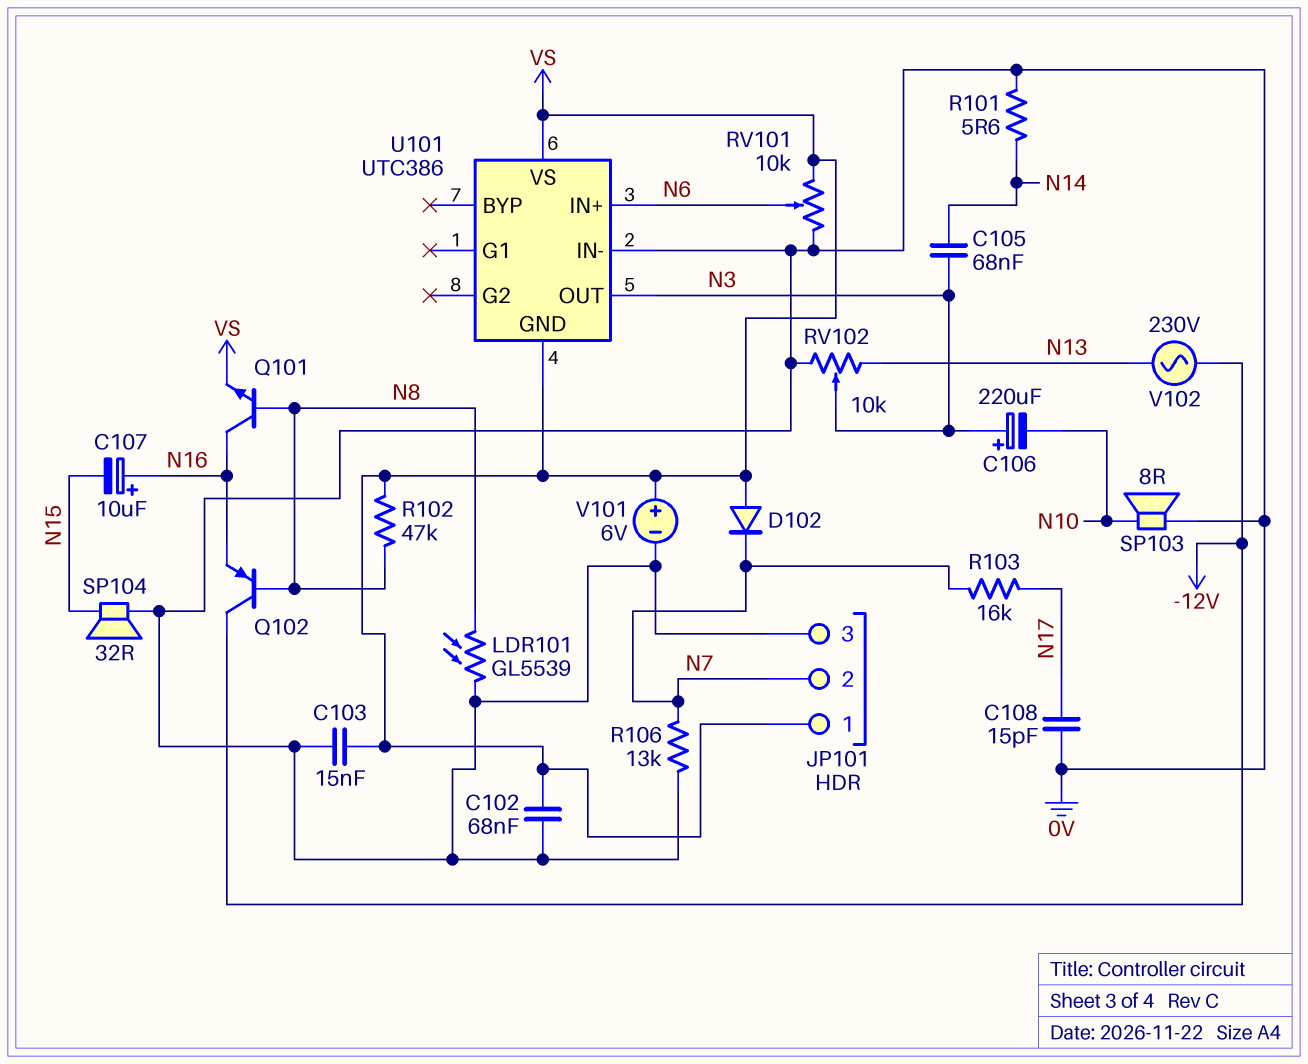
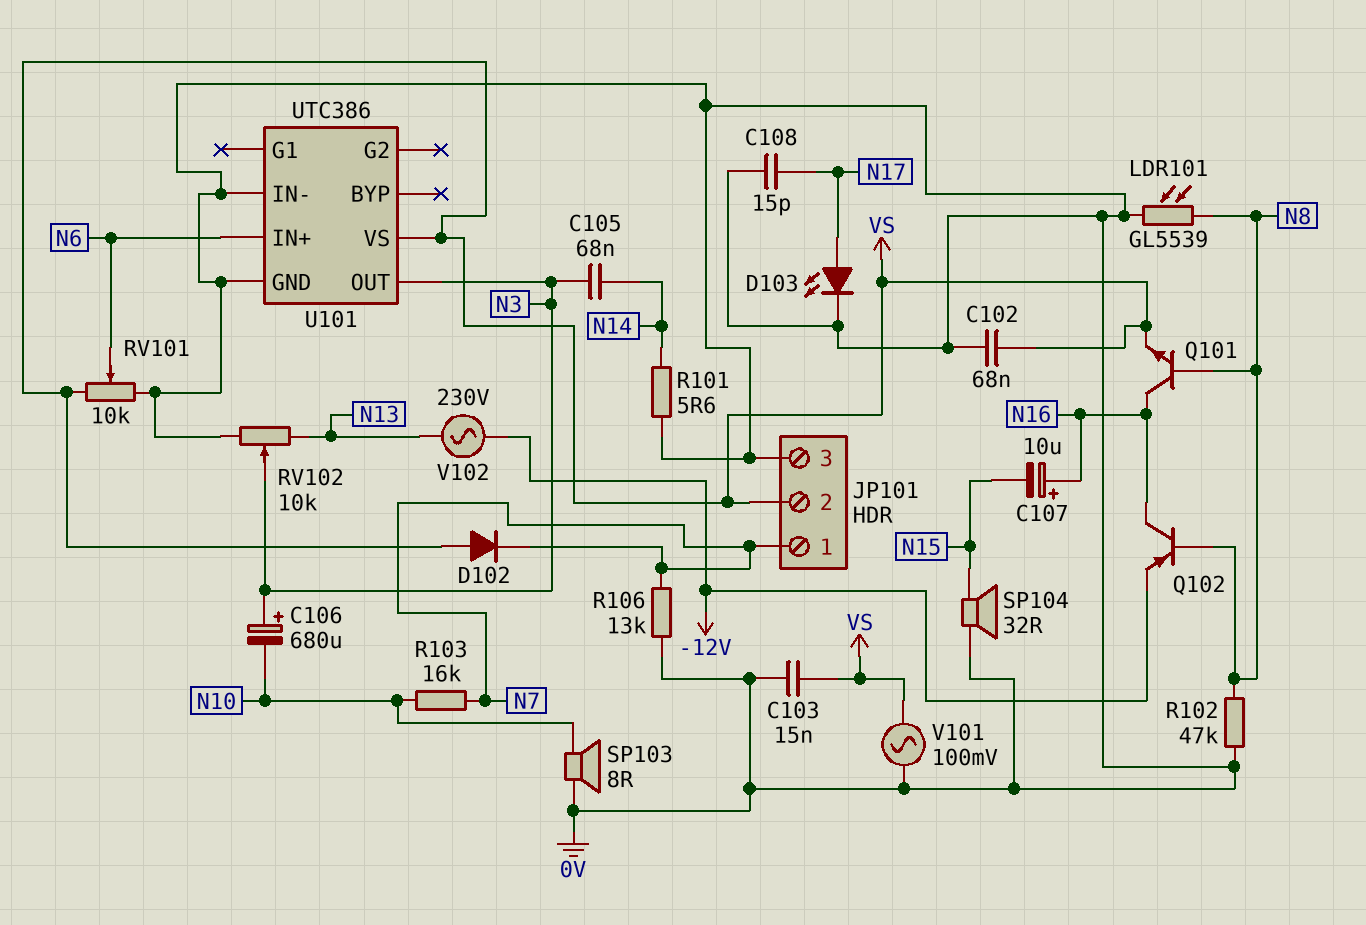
C106: 220uF (plus N3, minus N10) -> 680uF (plus N3, minus N10)
D103: none -> LED (A N17, K 0V)
JP101 pin 1: VS -> N7
JP101 pin 2: N7 -> VS
Q102: PNP (B N8, C -12V, E N16) -> PNP (B N8, C N16, E -12V)
R102: 47k (N8, VS) -> 47k (0V, N8)
R103: 16k (N7, N17) -> 16k (N7, N10)
U101 pin GND: VS -> 0V
V101: 6V (plus VS, minus 0V) -> AC 100mV (0V, VS)

